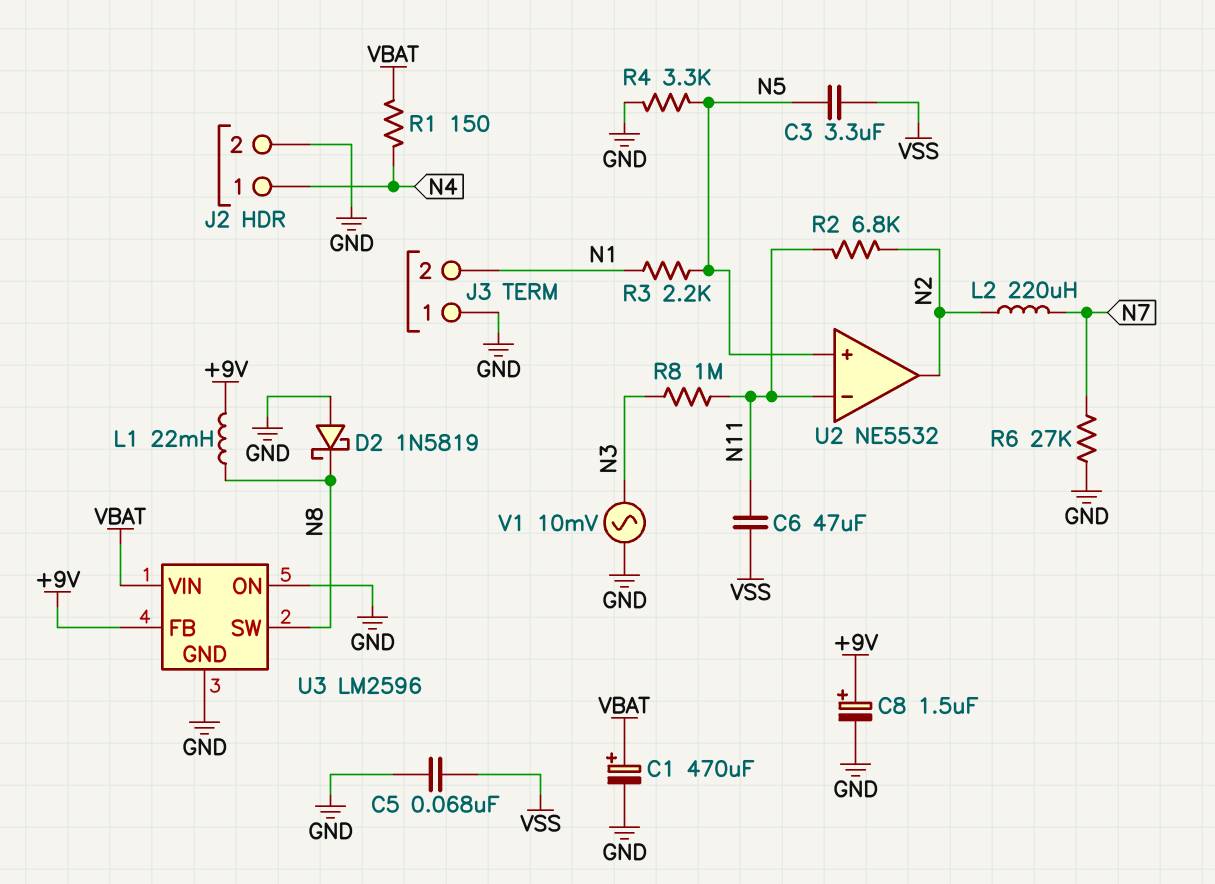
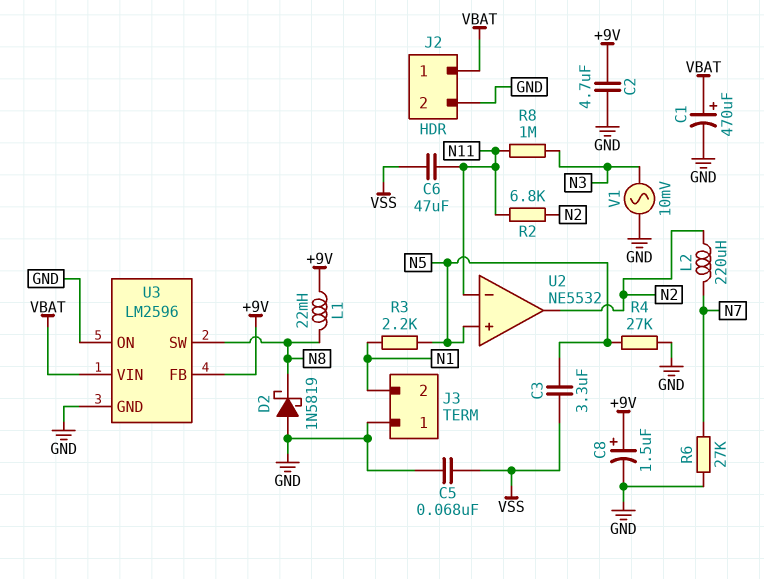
C2: none -> 4.7uF (+9V, GND)
J2 pin 1: N4 -> VBAT
R1: 150 (N4, VBAT) -> none
R4: 3.3k (GND, N5) -> 27k (GND, N5)

